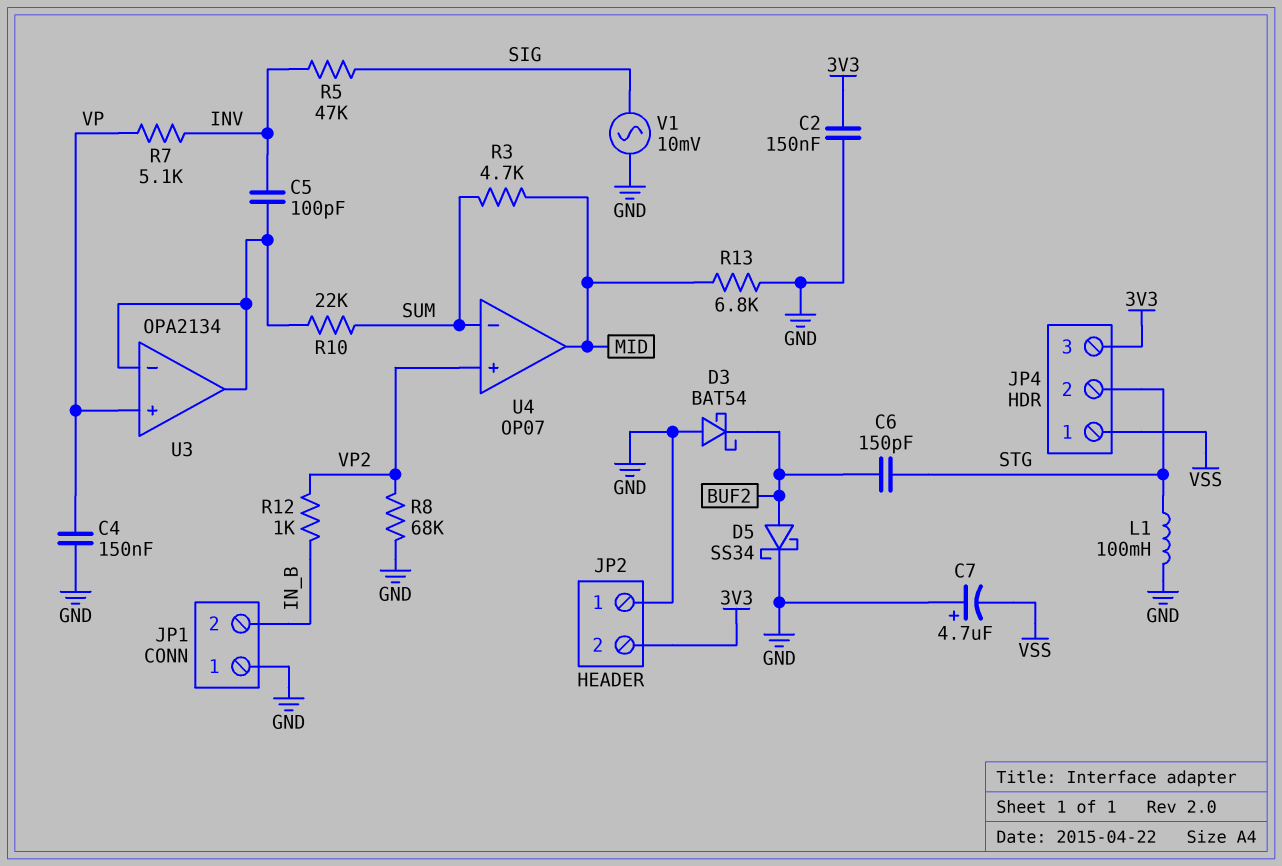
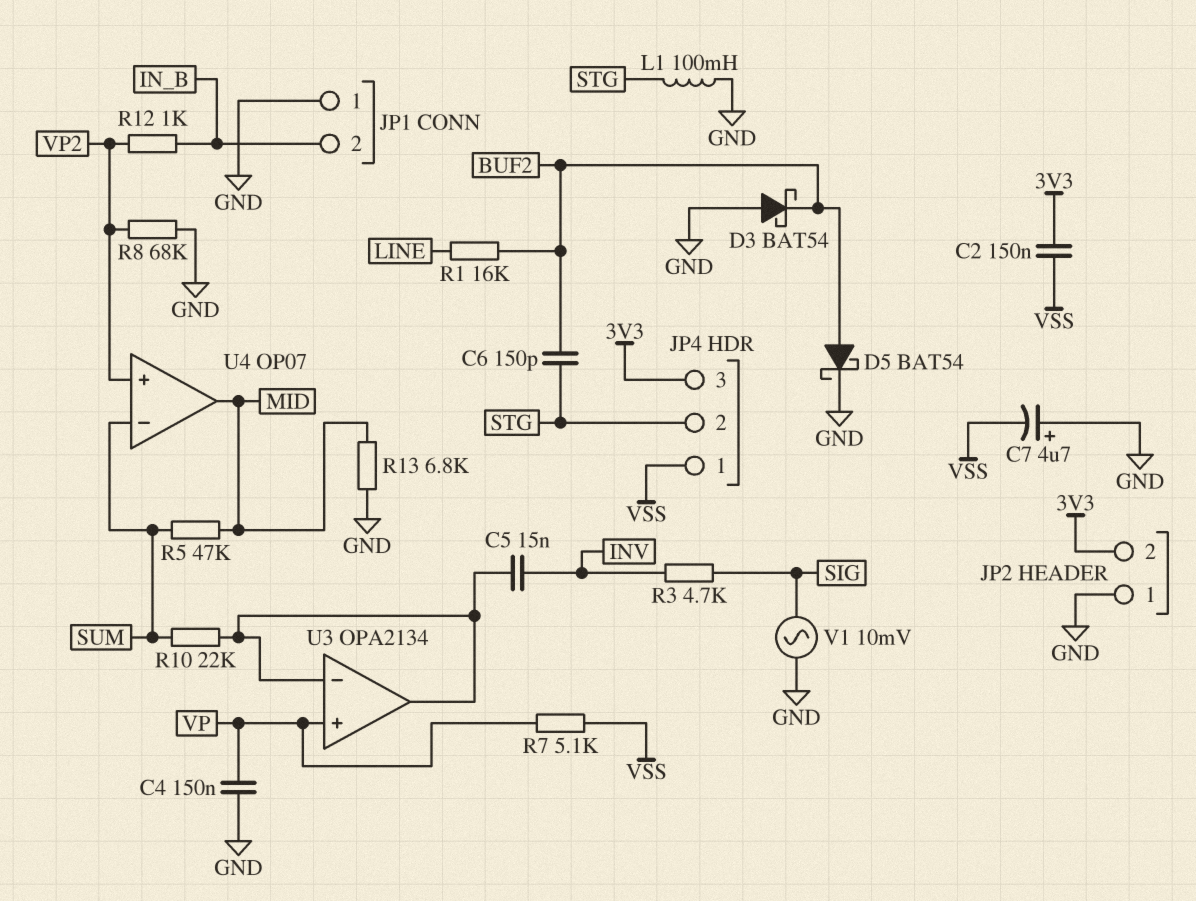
C2: 150nF (3V3, GND) -> 150nF (3V3, VSS)
C5: 100pF (INV, U3/in-) -> 15nF (INV, U3/in-)
D5: schottky SS34 (A BUF2, K GND) -> schottky BAT54 (A BUF2, K GND)
R1: none -> 16k (BUF2, LINE)
R3: 4.7k (MID, SUM) -> 4.7k (INV, SIG)
R5: 47k (INV, SIG) -> 47k (MID, SUM)
R7: 5.1k (INV, VP) -> 5.1k (VP, VSS)

